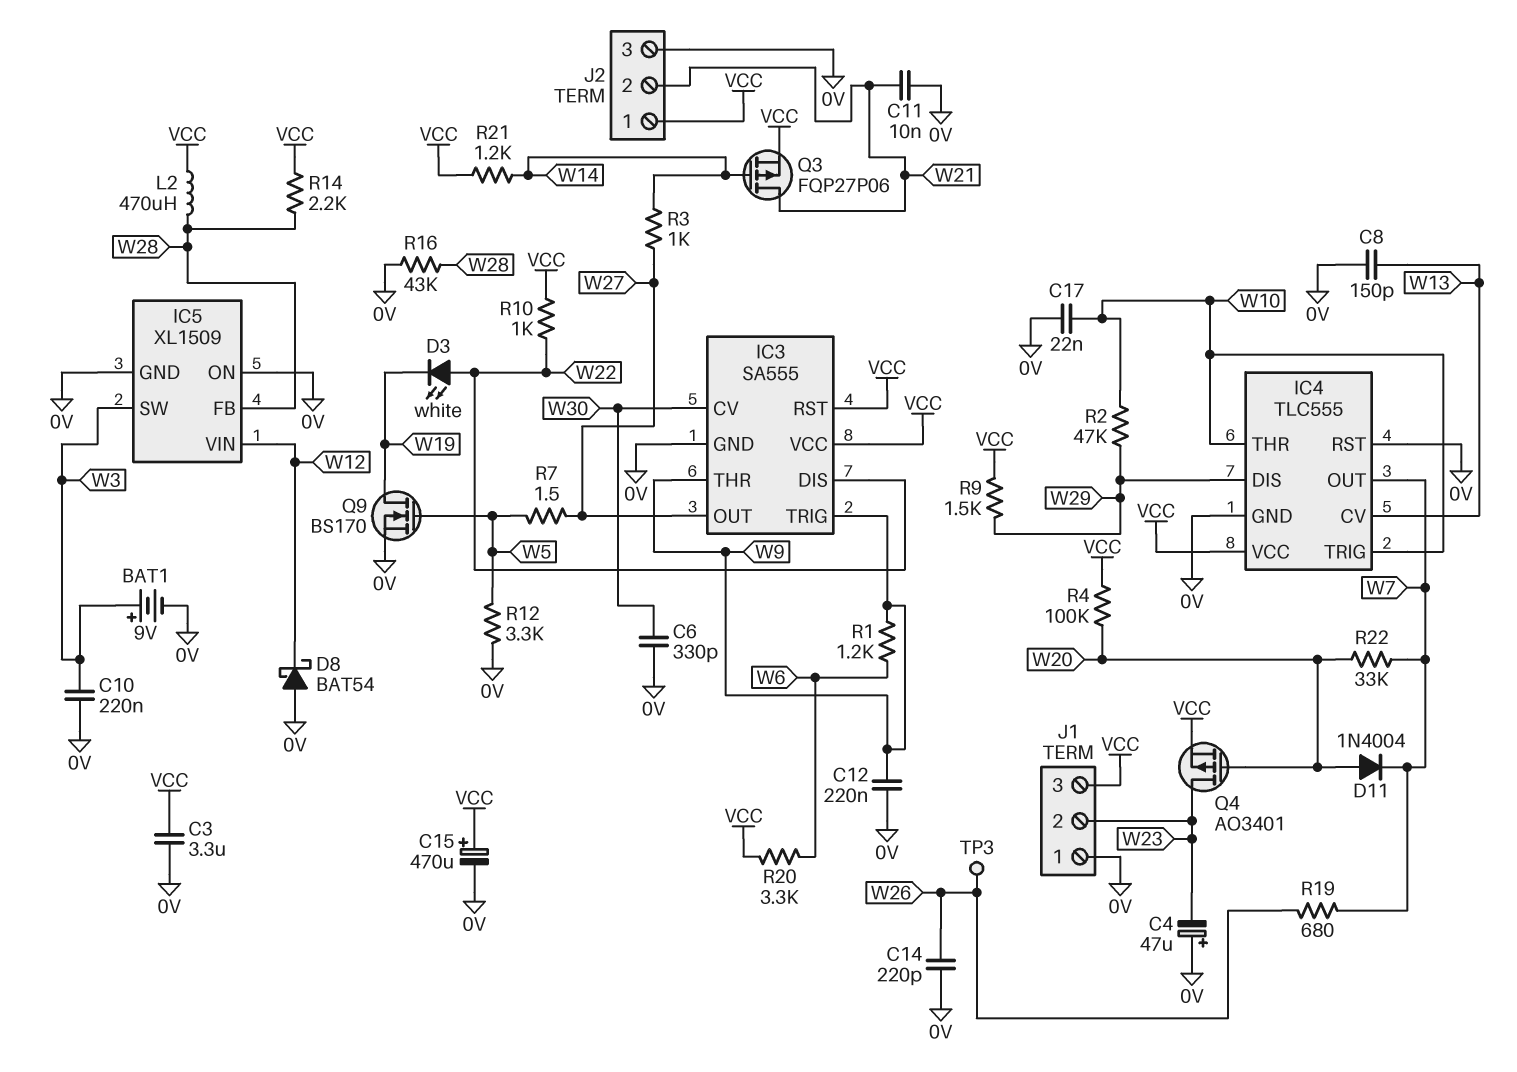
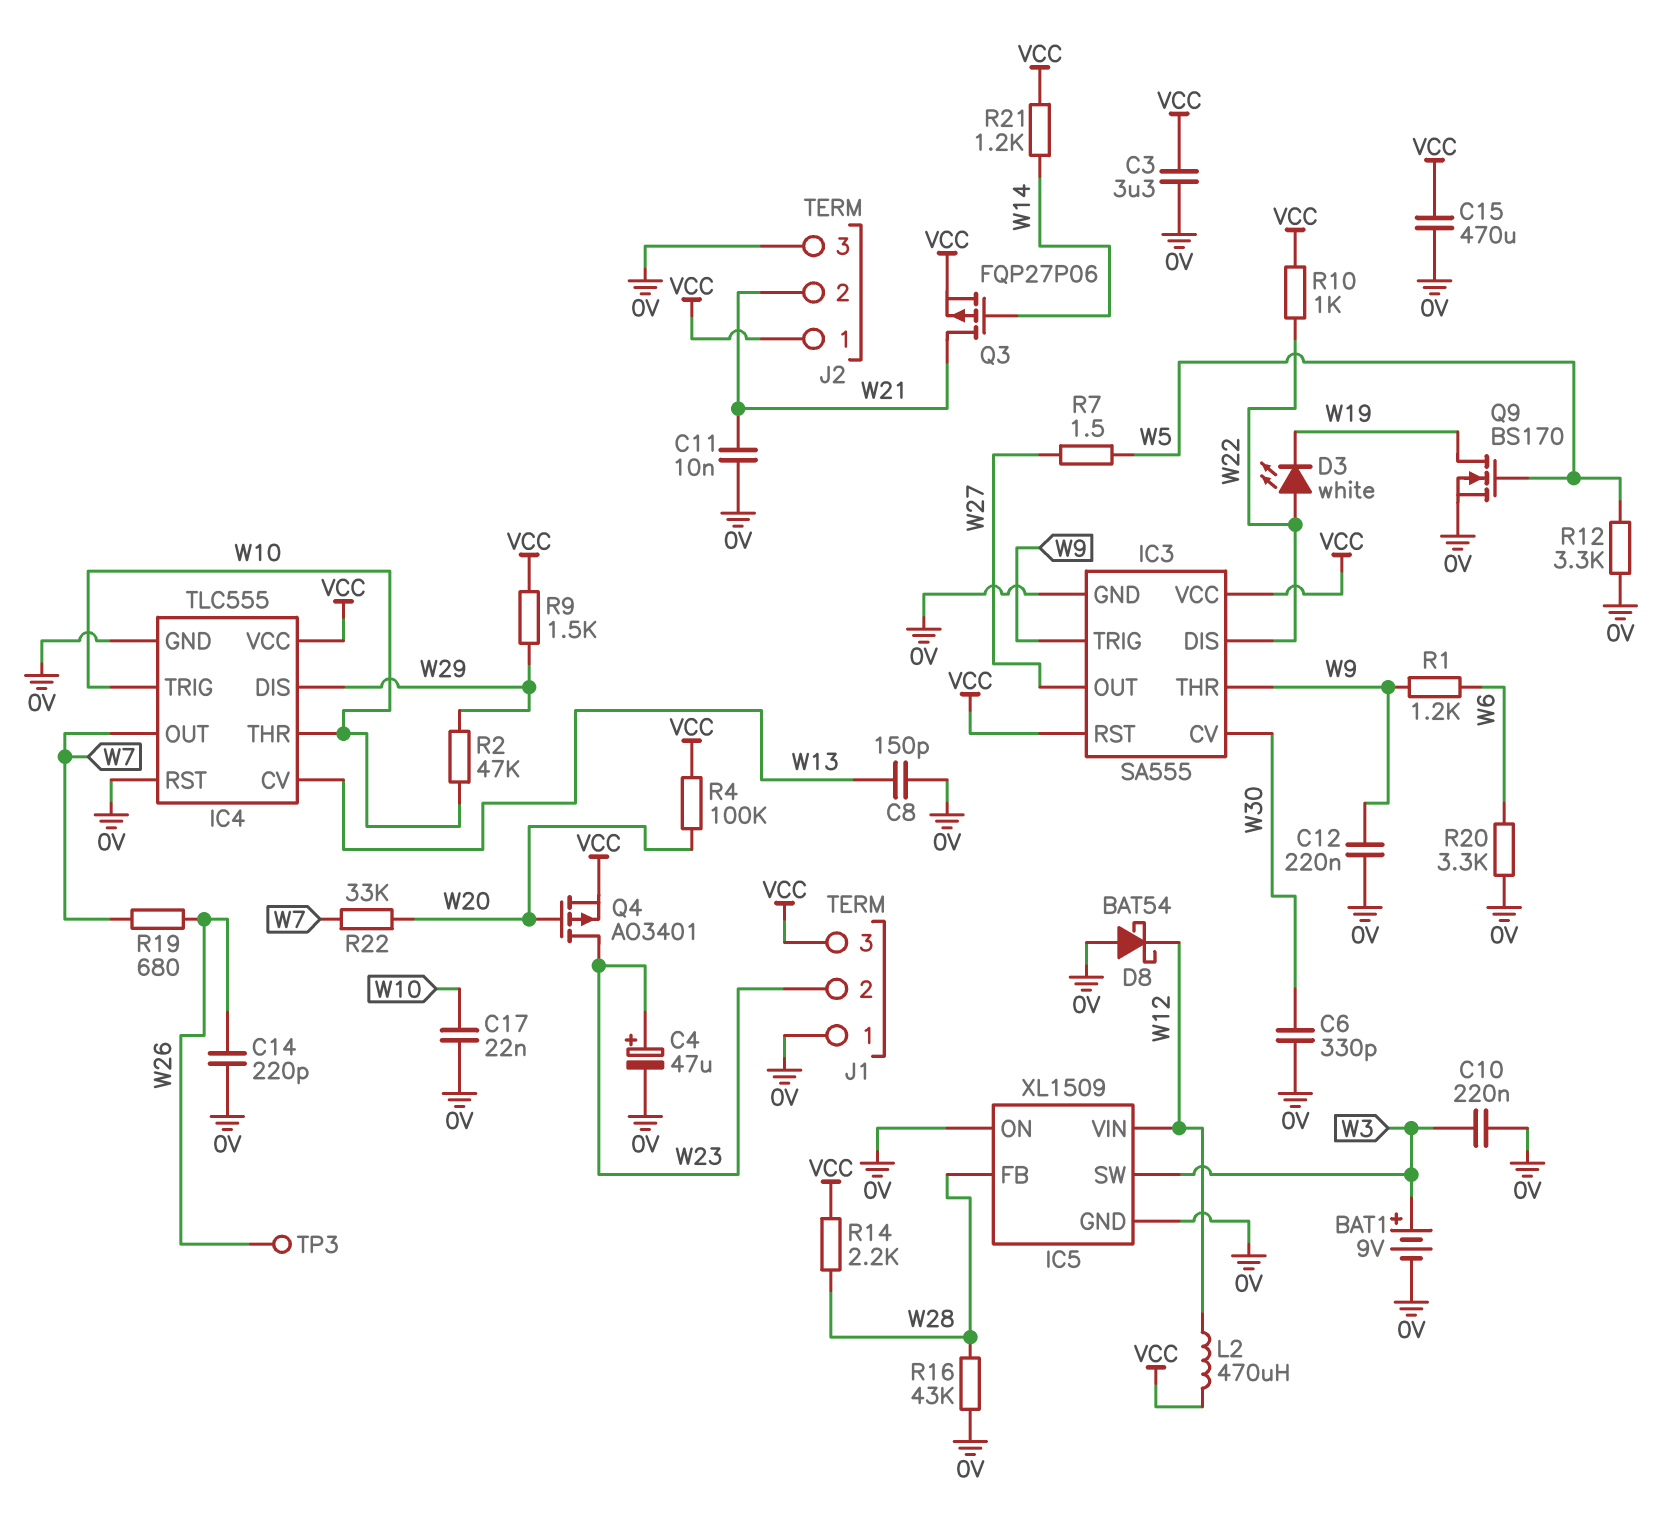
C4: 47uF (plus 0V, minus W23) -> 47uF (plus W23, minus 0V)
C15: 470uF (plus VCC, minus 0V) -> 470uF (0V, VCC)
D11: diode 1N4004 (A W20, K W7) -> none
L2: 470uH (VCC, W28) -> 470uH (VCC, W12)
R3: 1k (W14, W27) -> none
R20: 3.3k (VCC, W6) -> 3.3k (0V, W6)

